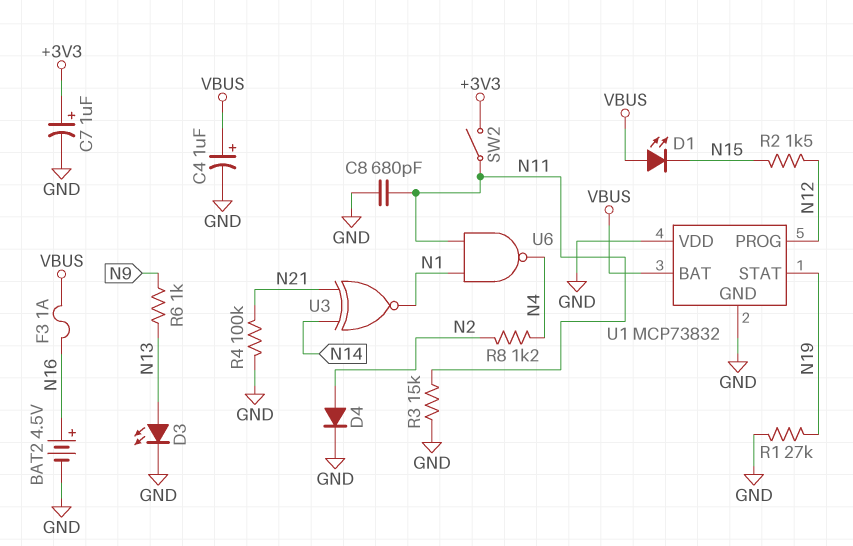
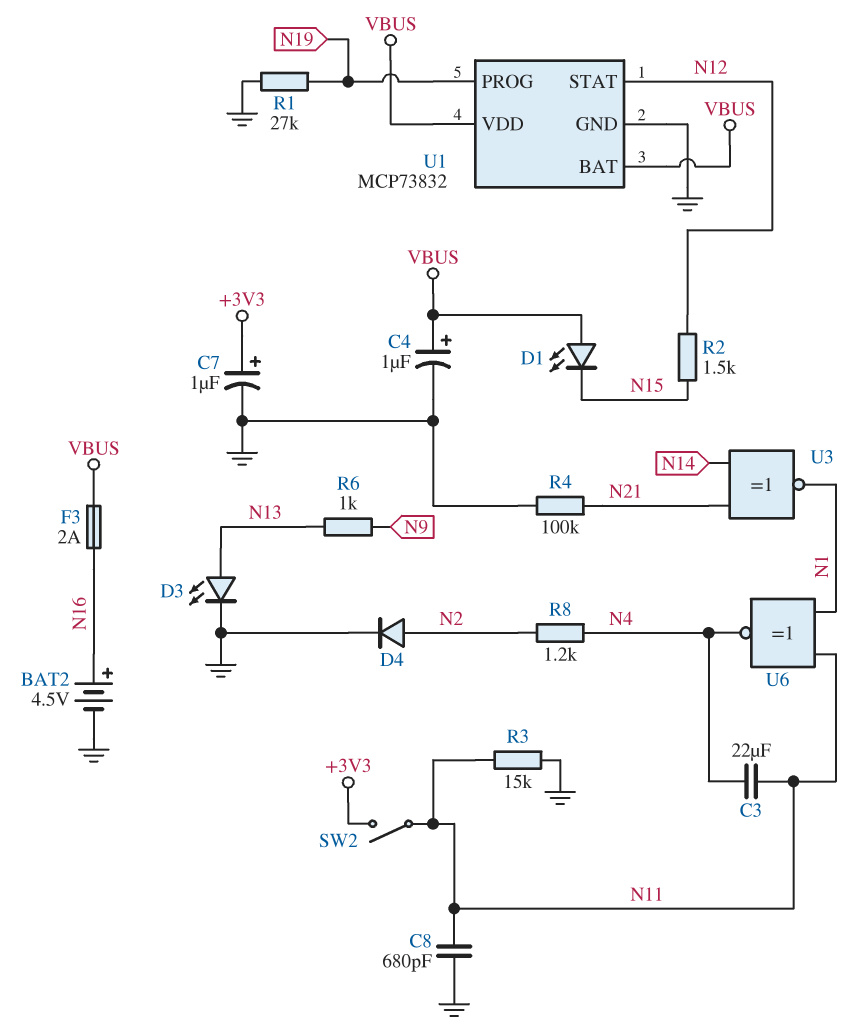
C3: none -> 22uF (N4, N11)
F3: 1A (N16, VBUS) -> 2A (N16, VBUS)
U1 pin PROG: N12 -> N19
U1 pin STAT: N19 -> N12
U1 pin VDD: GND -> VBUS
U6: NAND (in N1, in N11, out N4) -> XNOR (in N1, in N11, out N4)

